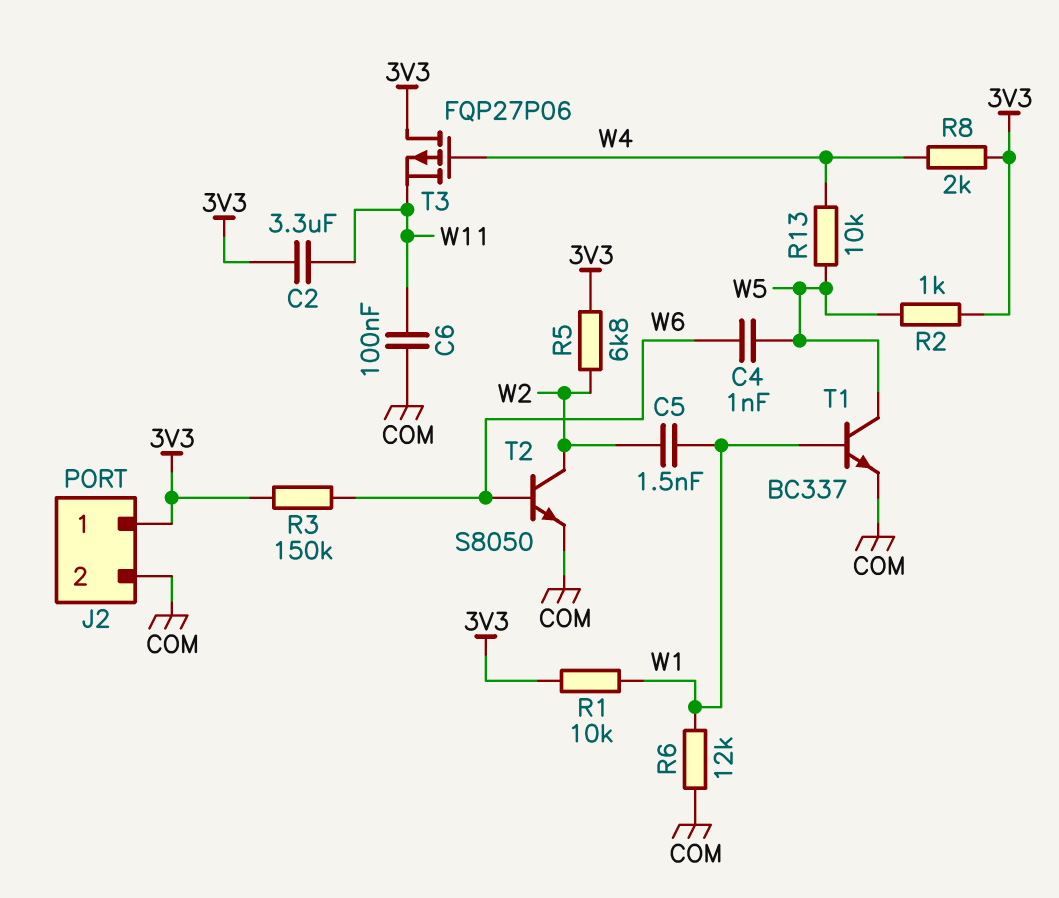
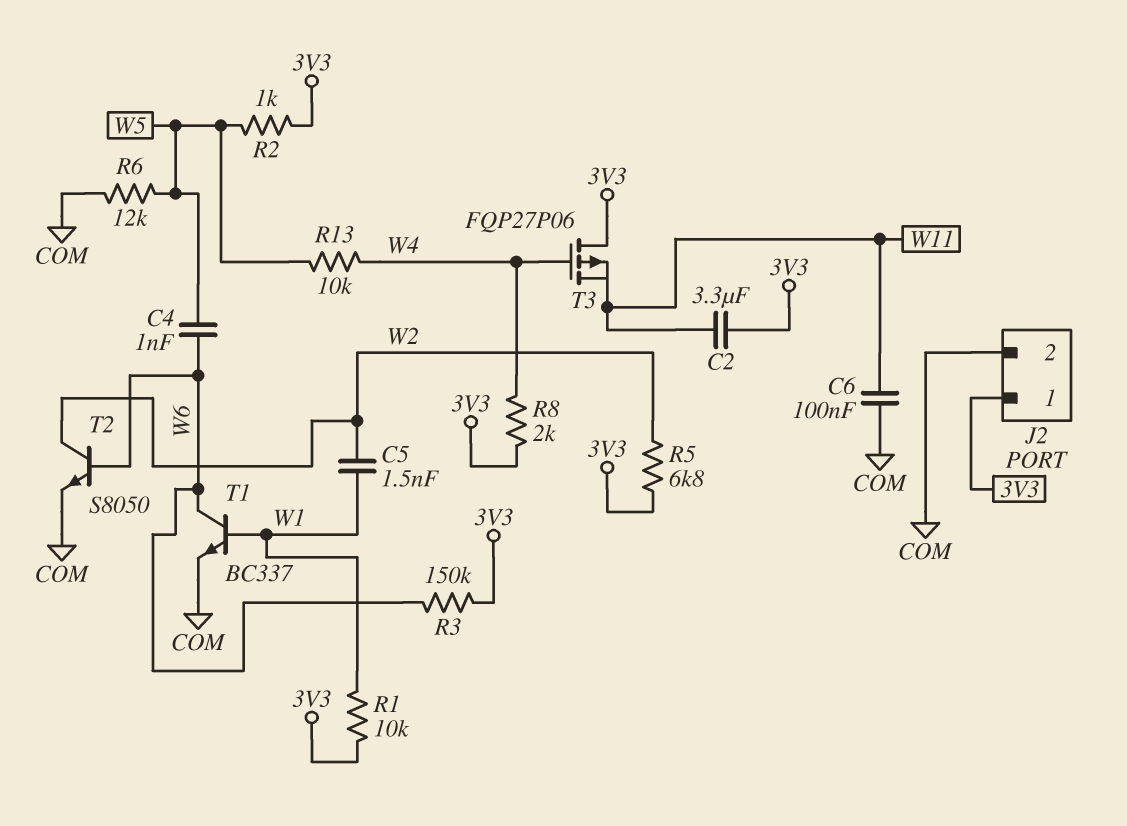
R6: 12k (COM, W1) -> 12k (COM, W5)
T1: NPN BC337 (B W1, C W5, E COM) -> NPN BC337 (B W1, C W6, E COM)

